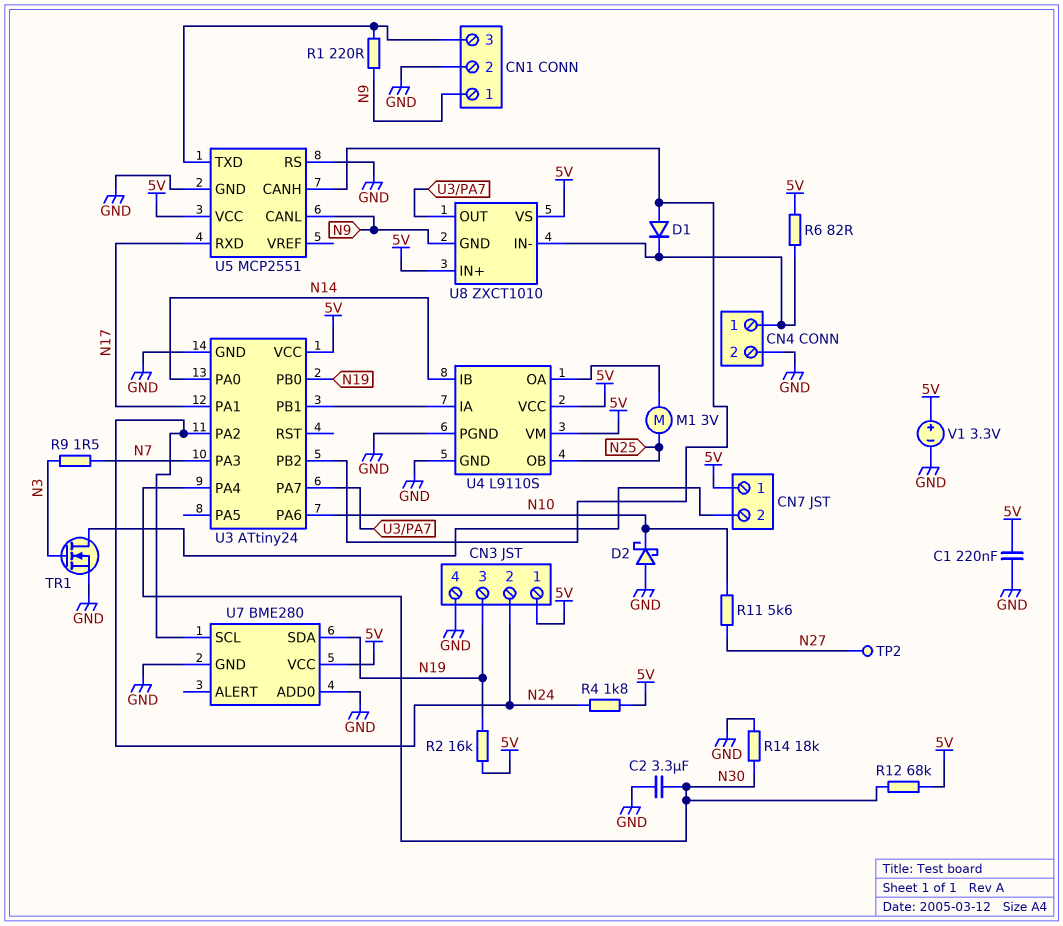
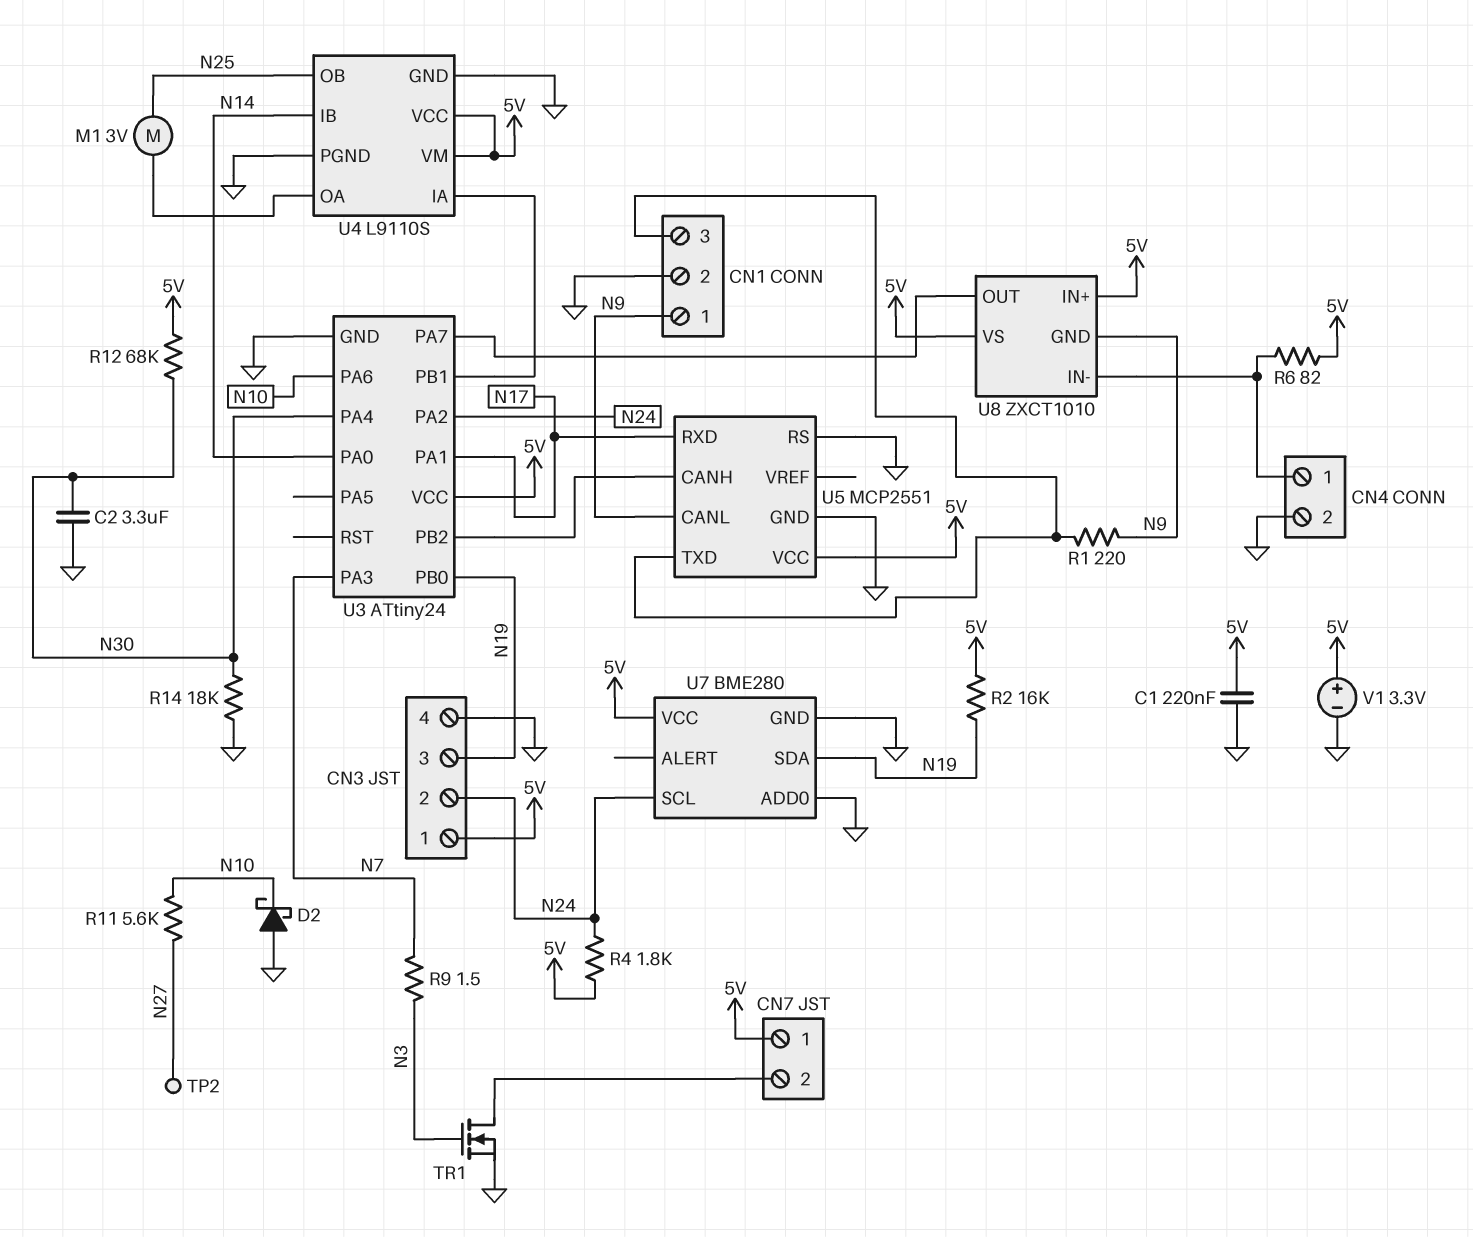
D1: diode (A U3/PB2, K CN4/1) -> none

